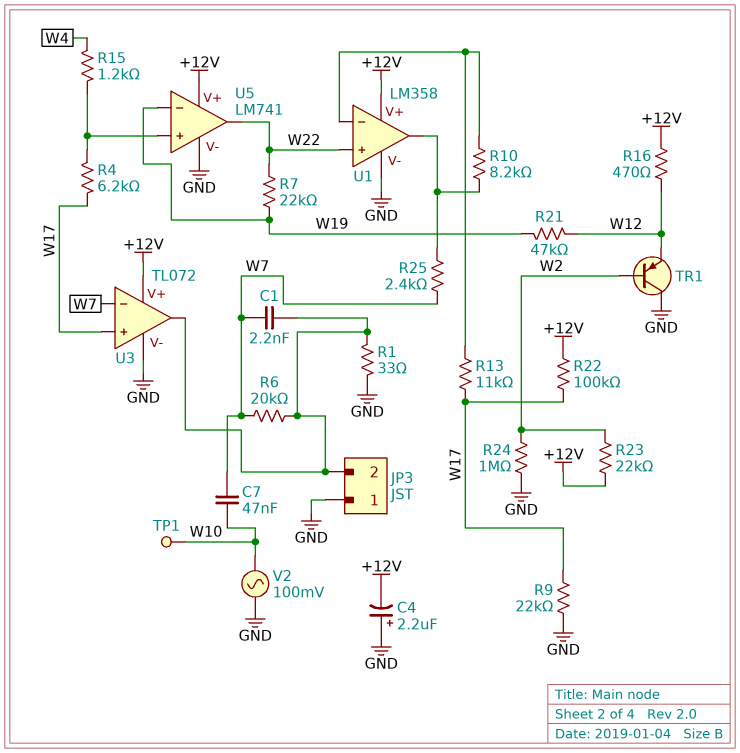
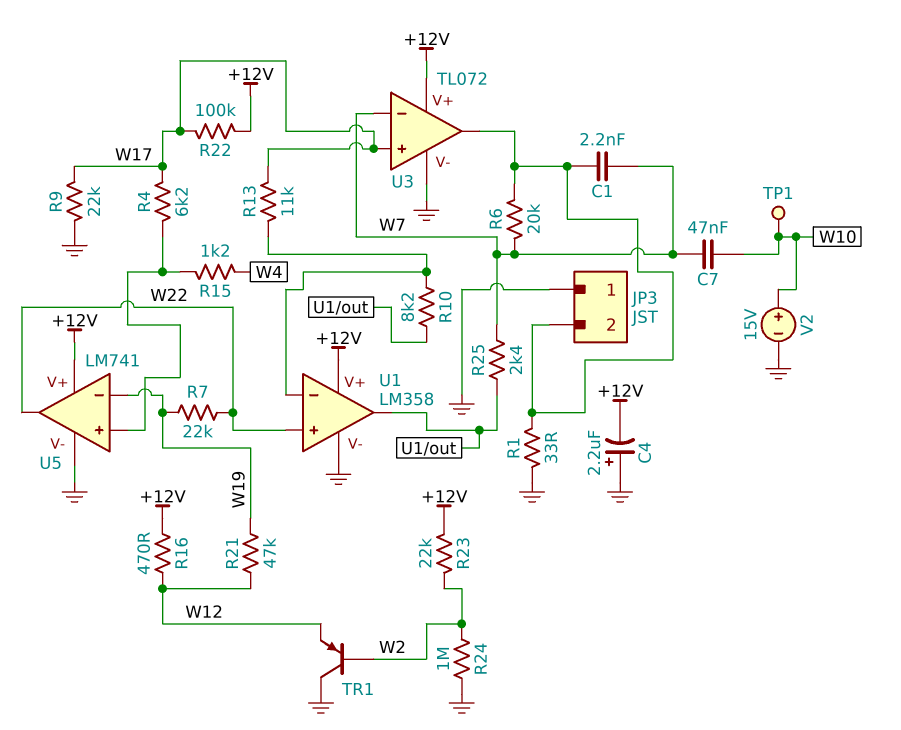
V2: AC 100mV (GND, W10) -> 15V (plus W10, minus GND)

